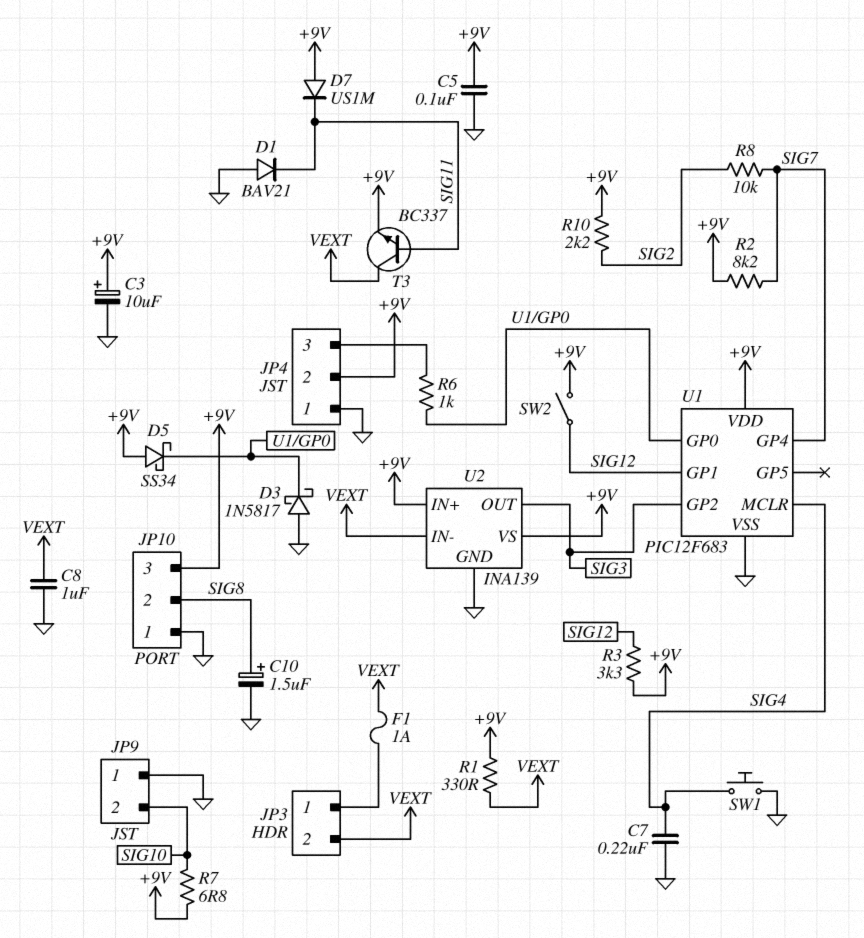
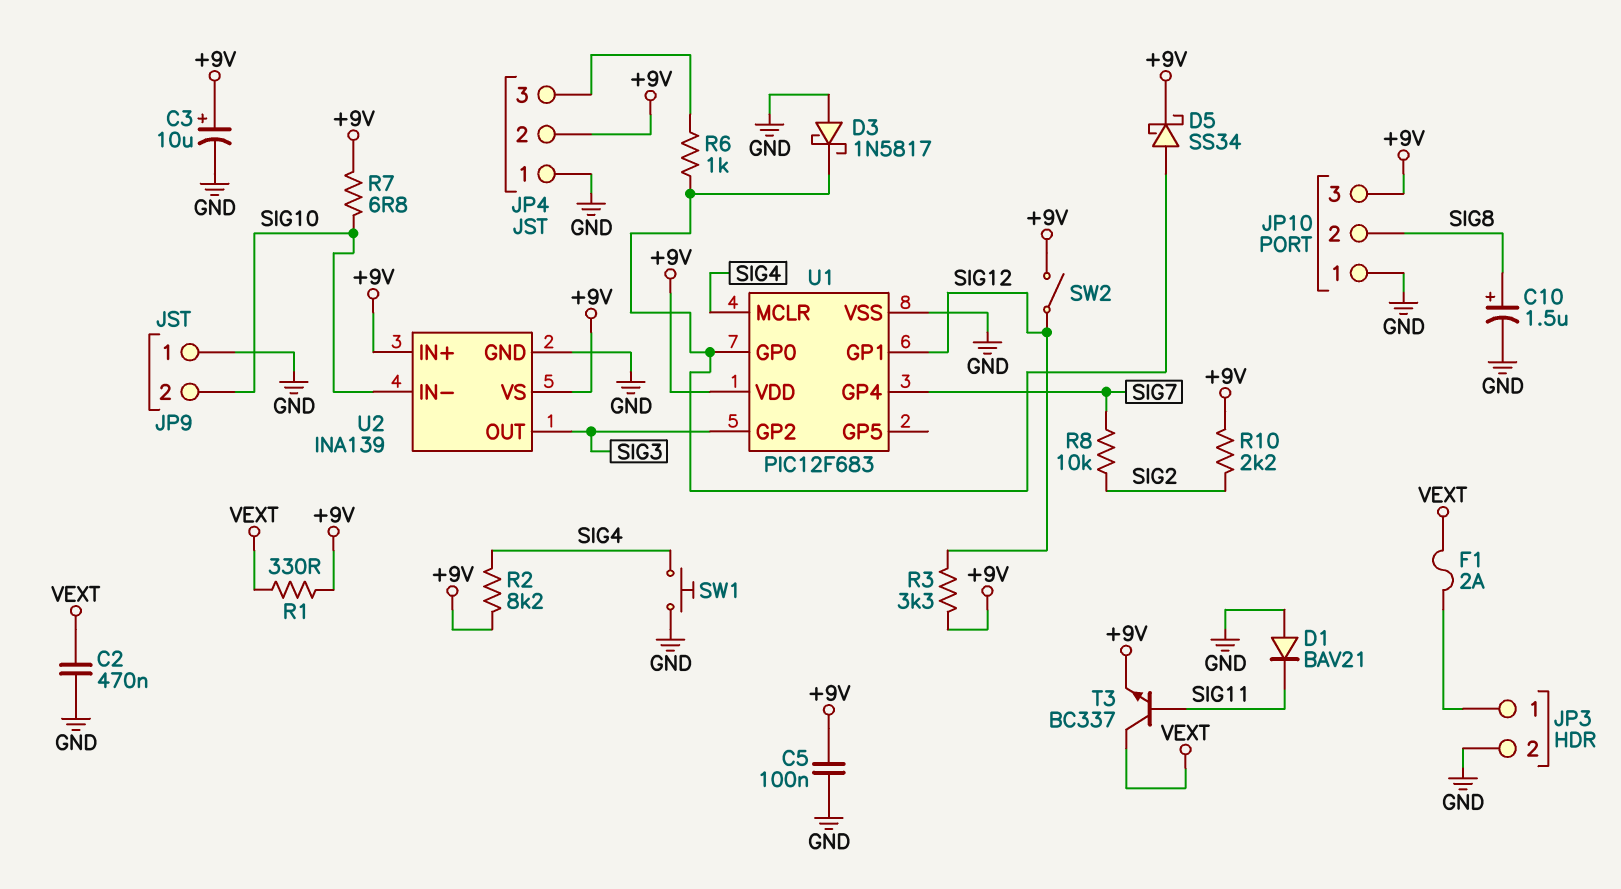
C2: none -> 470nF (GND, VEXT)
C7: 220nF (GND, SIG4) -> none
C8: 1uF (GND, VEXT) -> none
D5: schottky SS34 (A +9V, K U1/GP0) -> schottky SS34 (A U1/GP0, K +9V)
D7: diode US1M (A +9V, K SIG11) -> none
F1: 1A (JP3/1, VEXT) -> 2A (JP3/1, VEXT)
JP3 pin 2: VEXT -> GND
R2: 8.2k (+9V, SIG7) -> 8.2k (+9V, SIG4)
U2 pin IN-: VEXT -> SIG10

